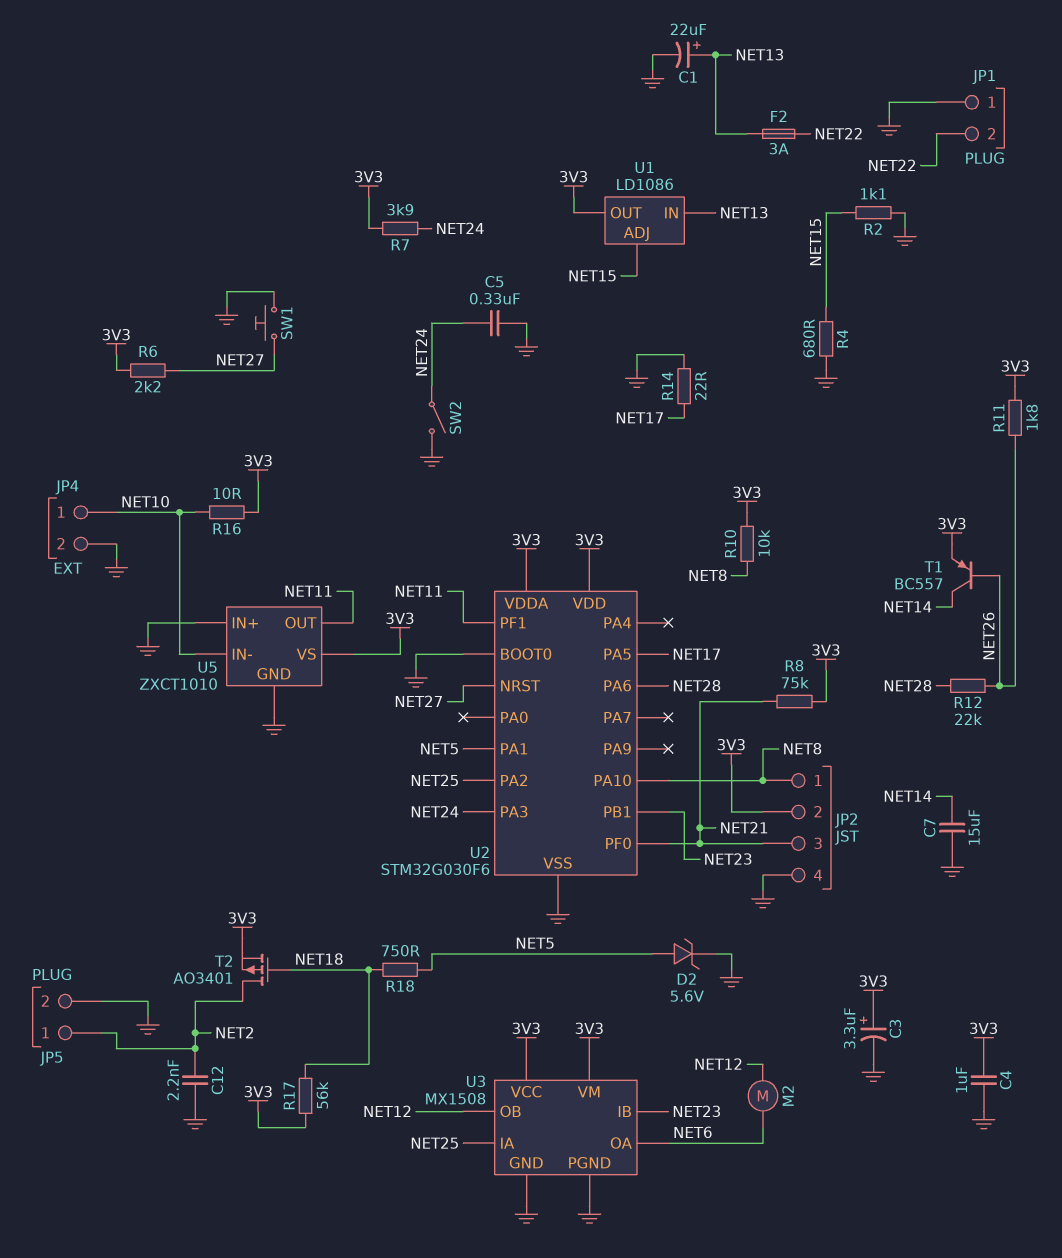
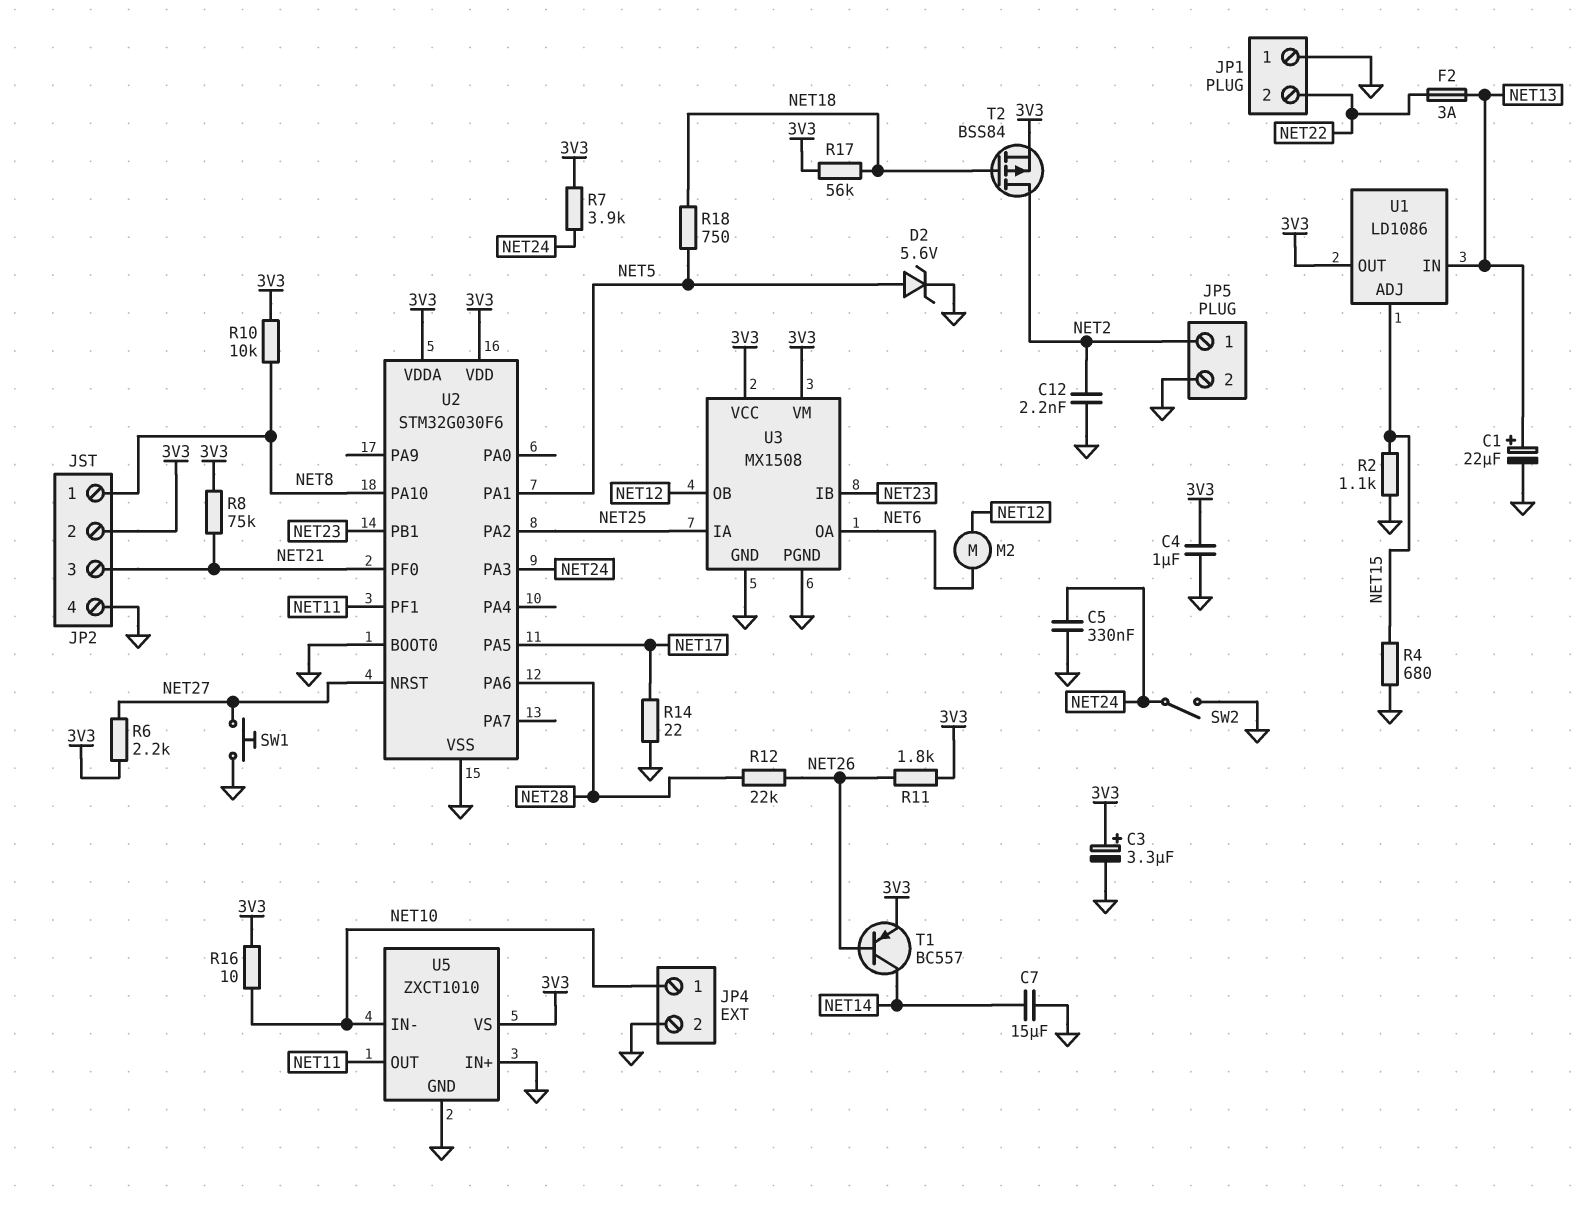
T2: PMOS AO3401 (G NET18, D NET2, S 3V3) -> PMOS BSS84 (G NET18, D NET2, S 3V3)

